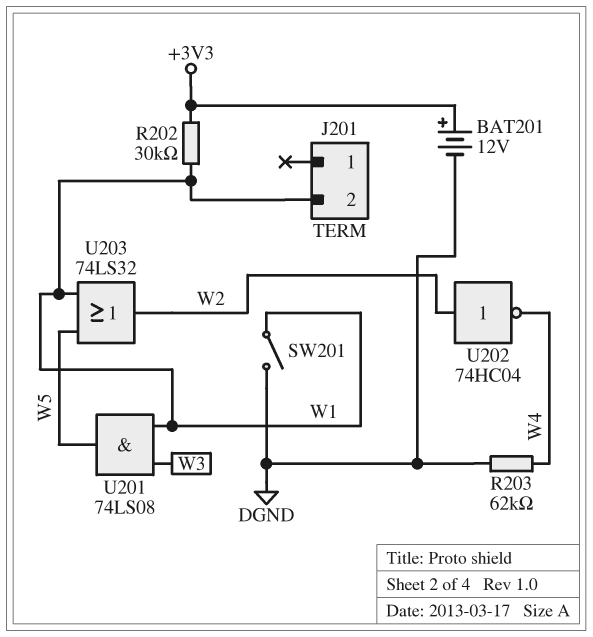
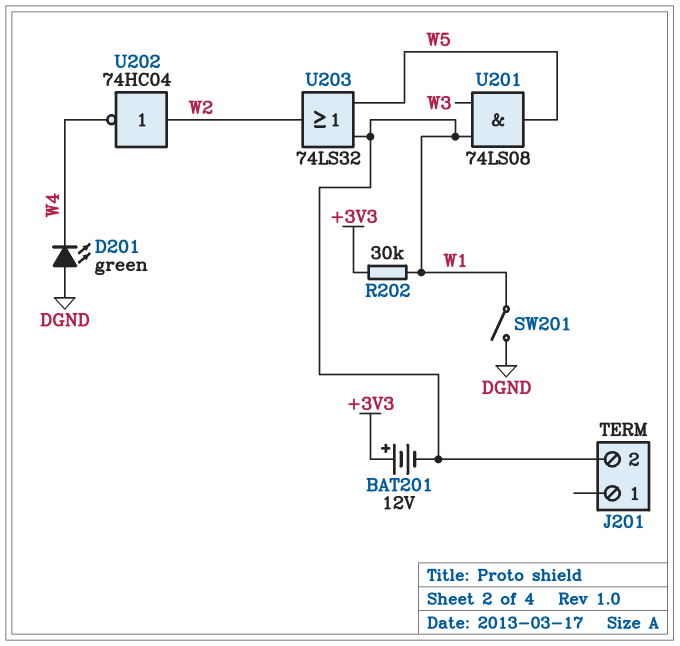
BAT201: 12V (plus +3V3, minus DGND) -> 12V (plus +3V3, minus W1)
D201: none -> LED green (A DGND, K W4)
R203: 62k (DGND, W4) -> none

